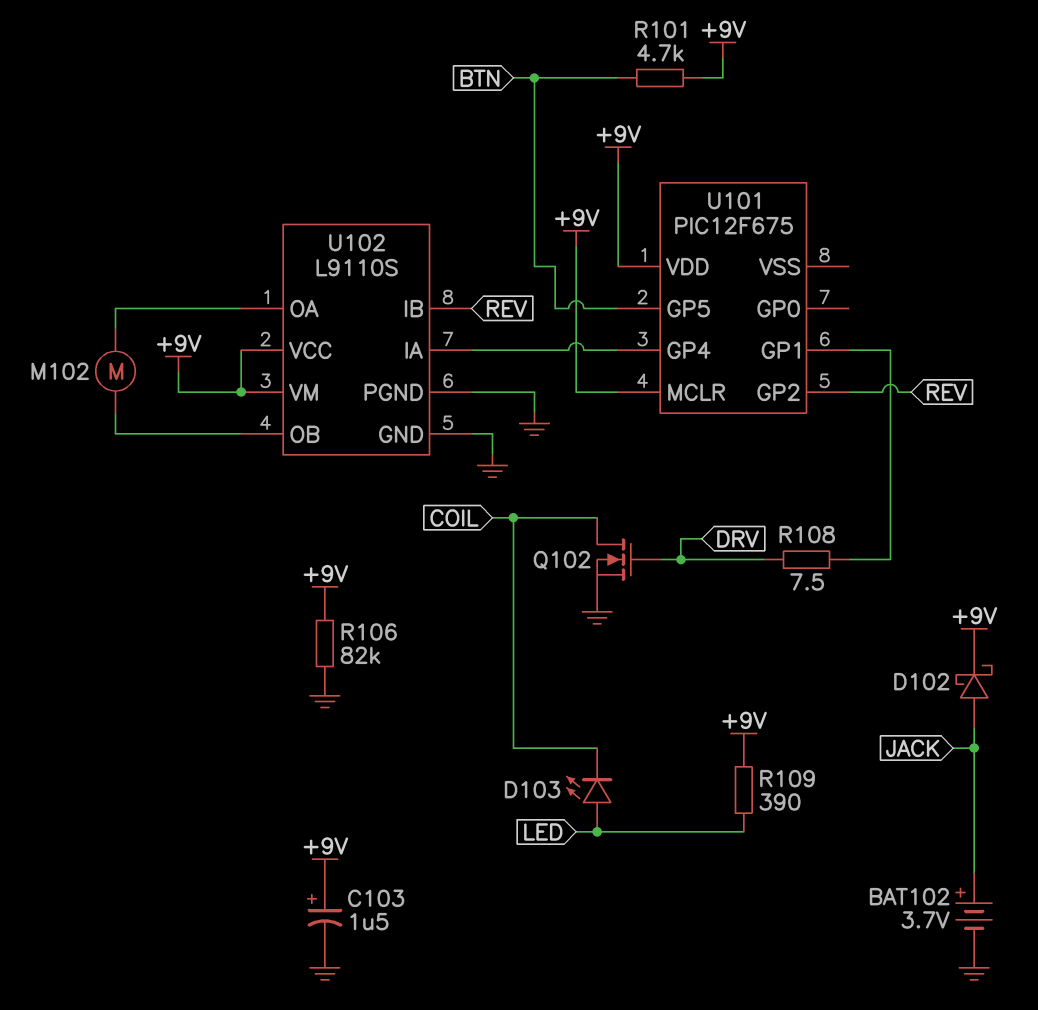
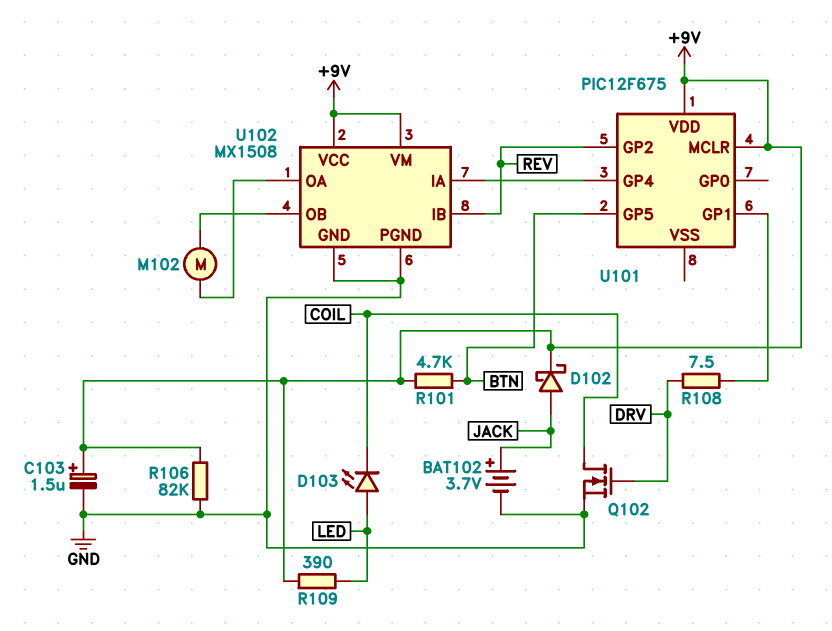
U102: L9110S -> MX1508

